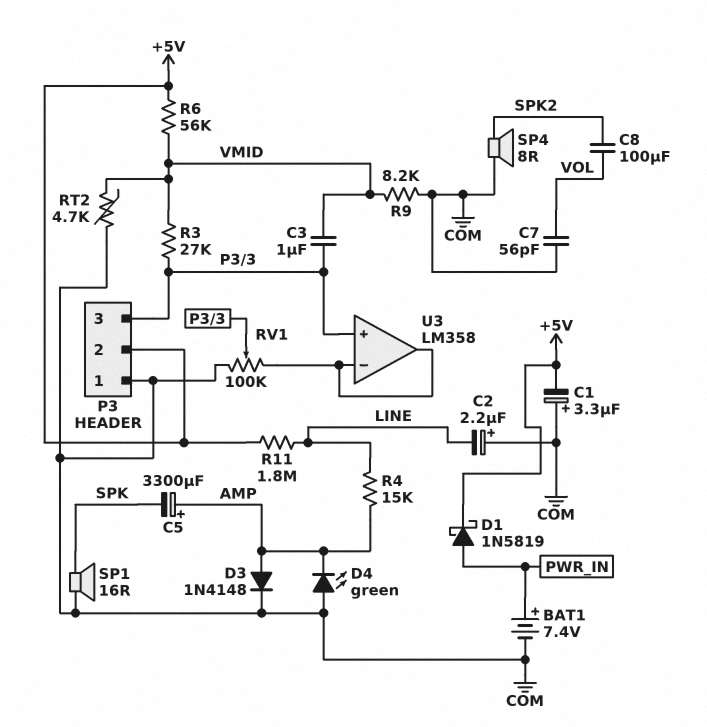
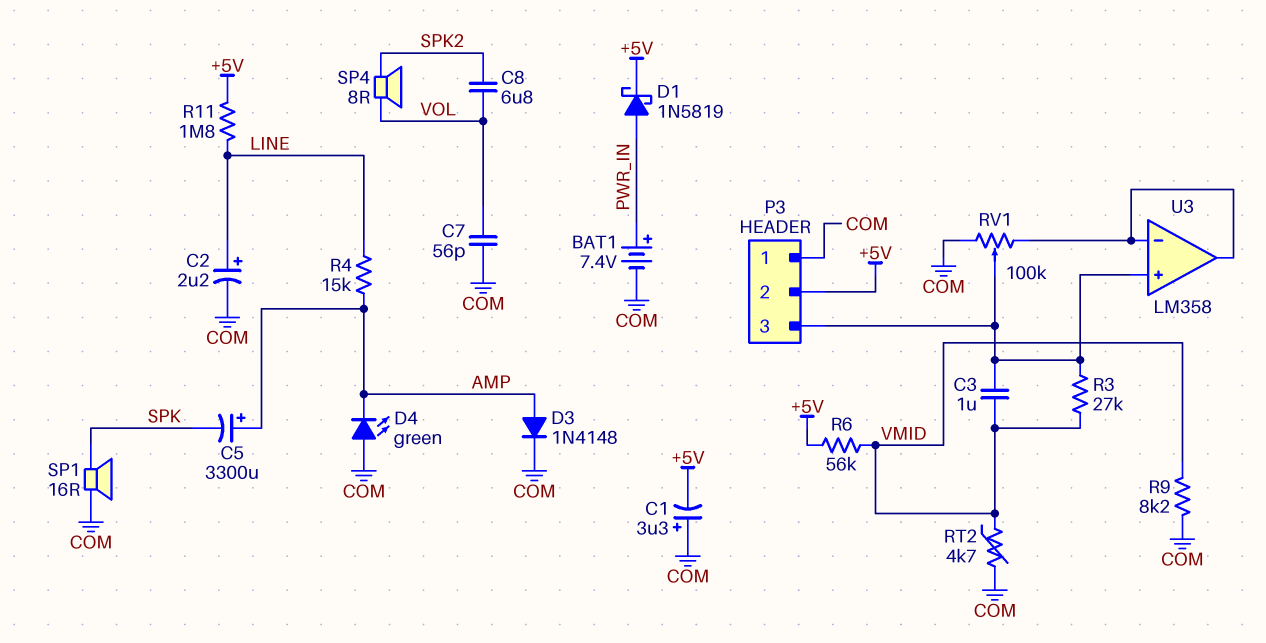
C2: 2.2uF (plus COM, minus LINE) -> 2.2uF (plus LINE, minus COM)
C8: 100uF (SPK2, VOL) -> 6.8uF (SPK2, VOL)
SP4: speaker 8R (COM, SPK2) -> speaker 8R (SPK2, VOL)

